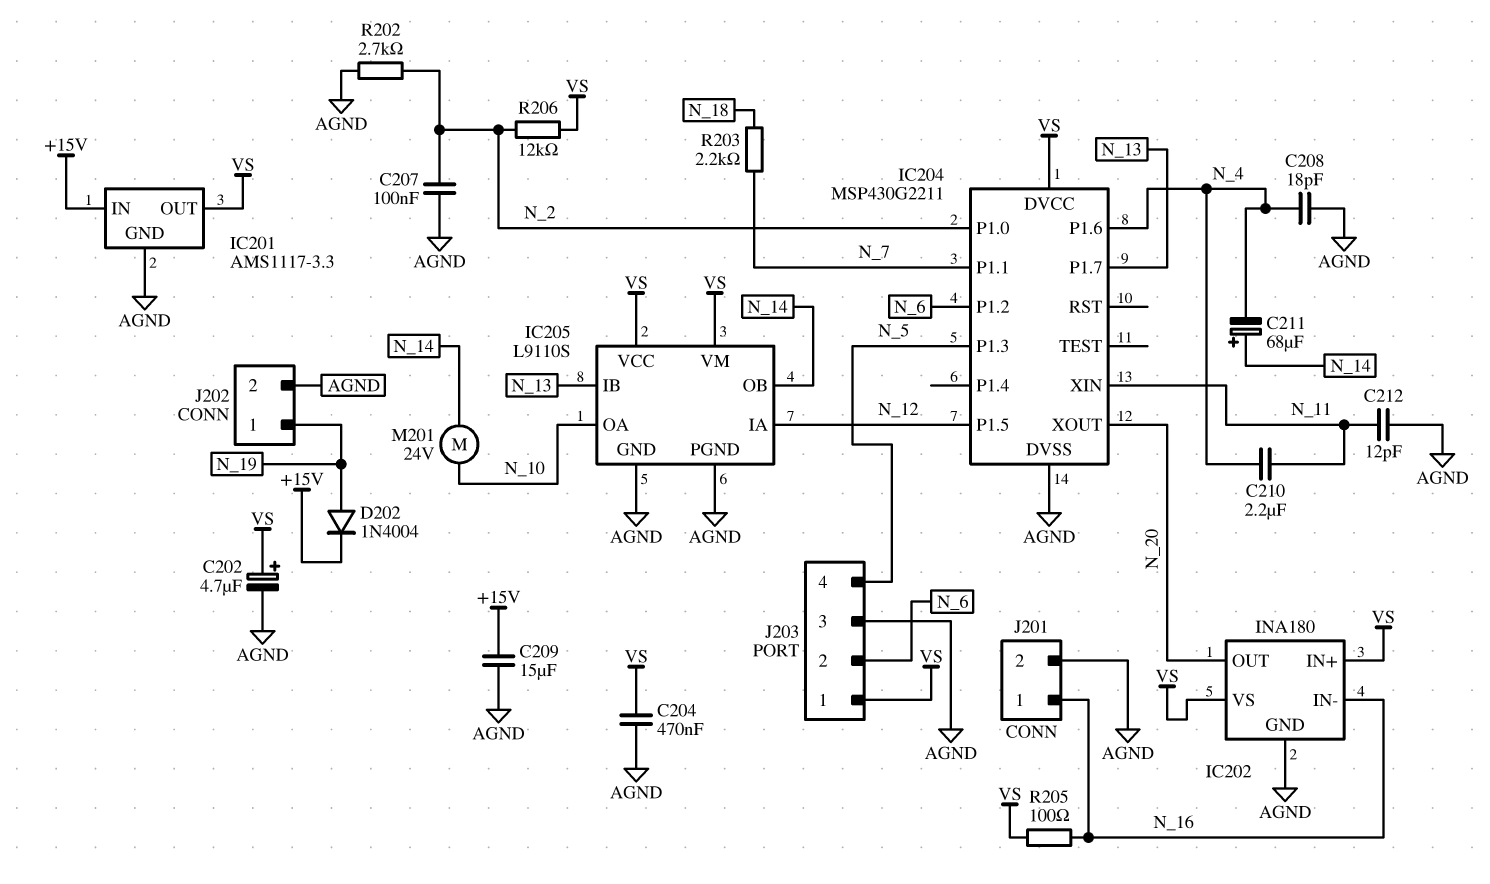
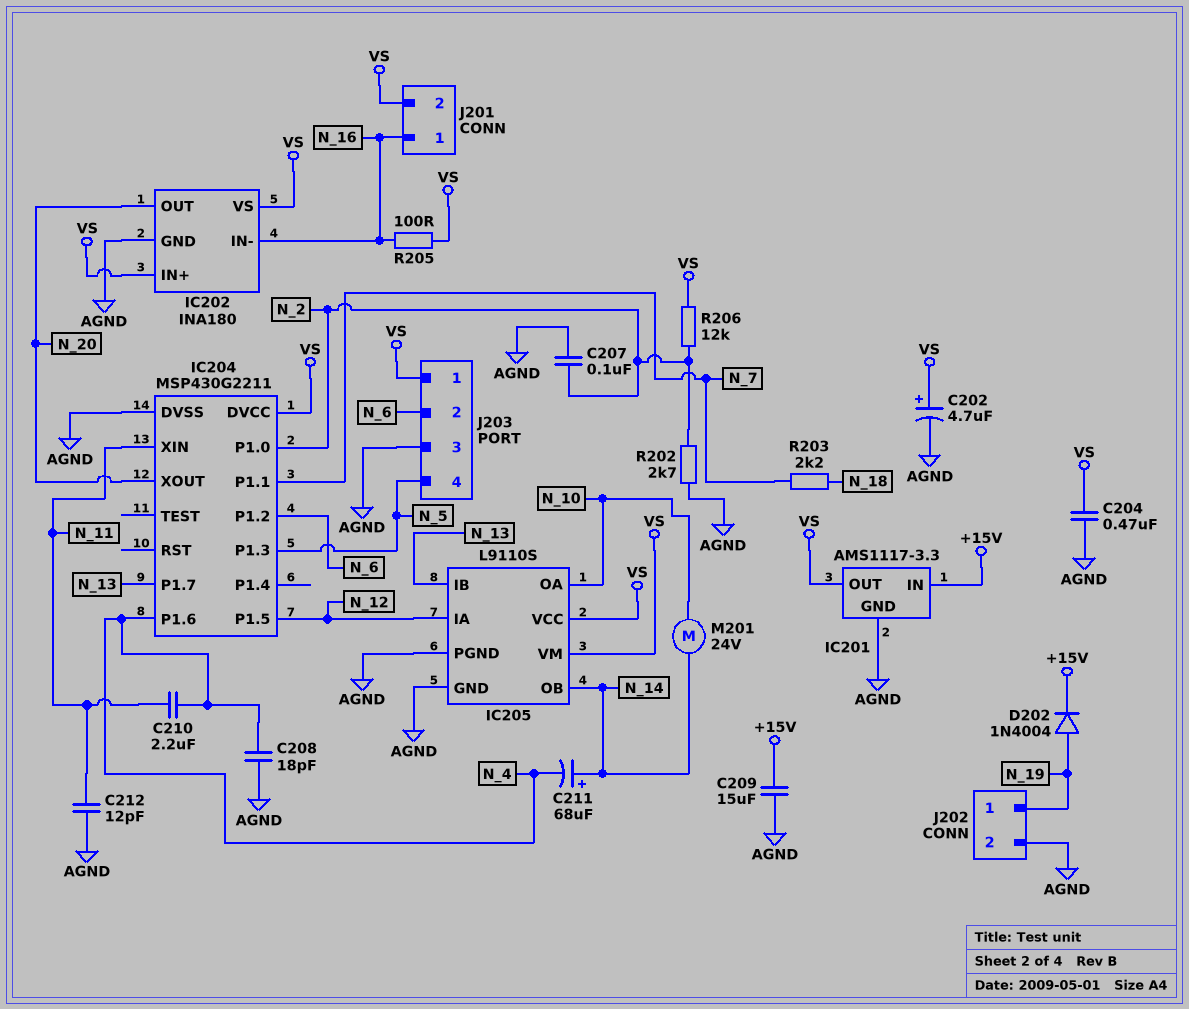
J201 pin 2: AGND -> VS

